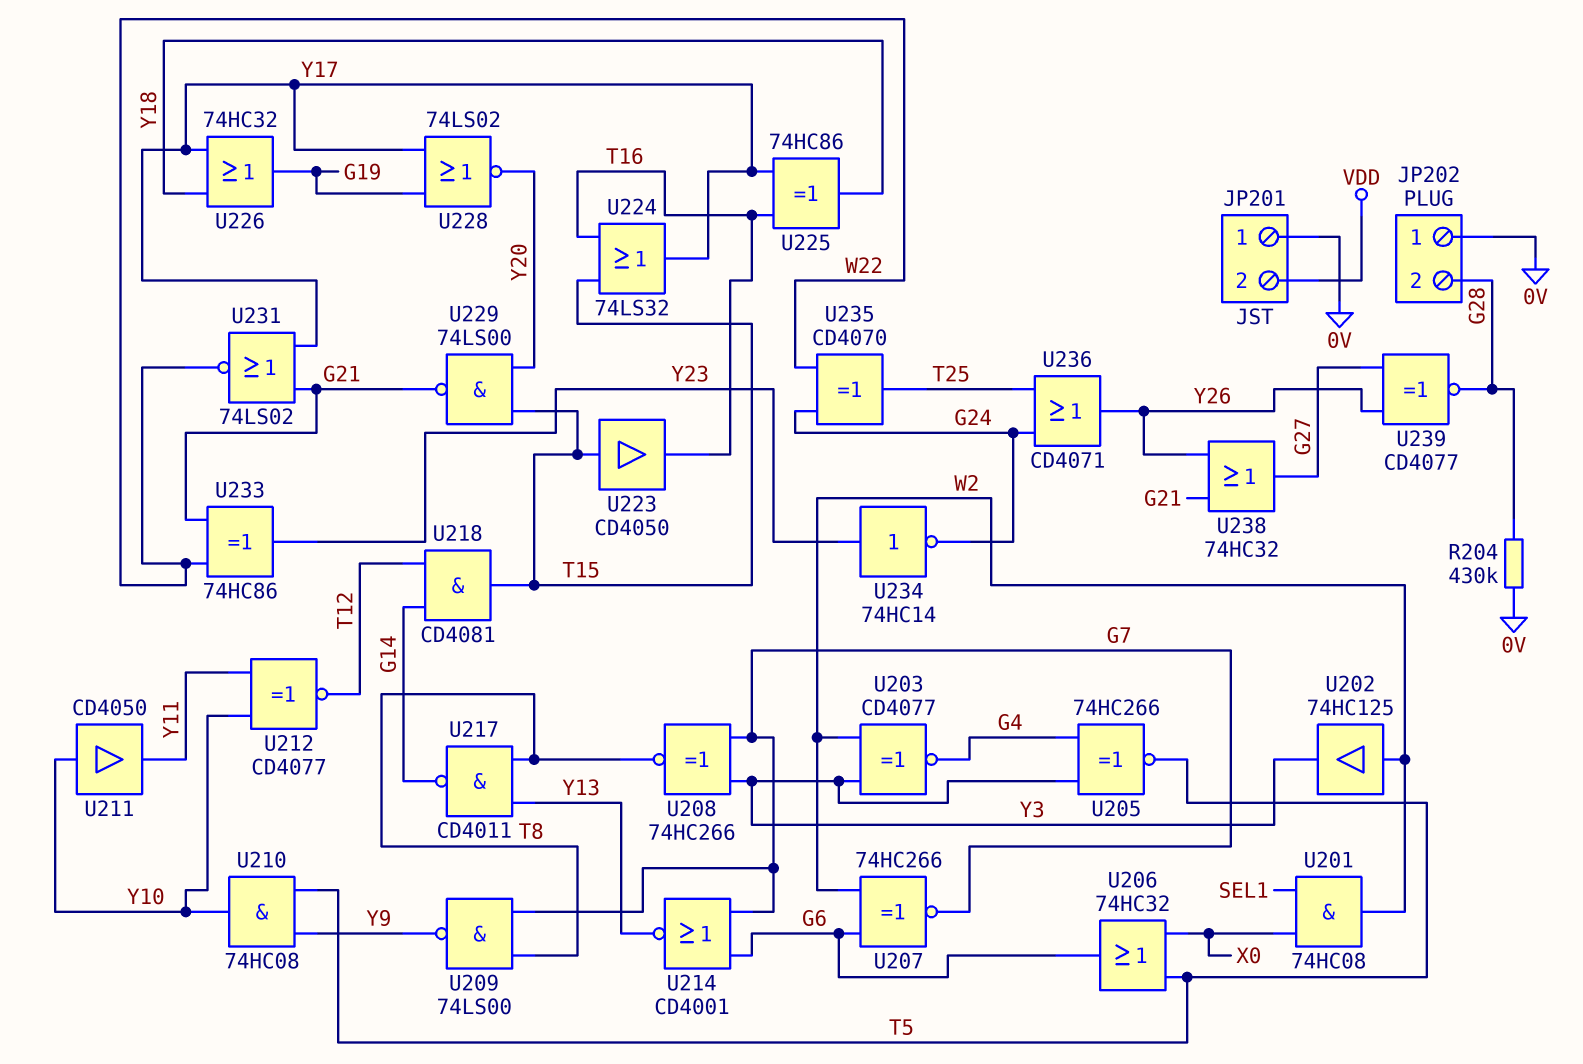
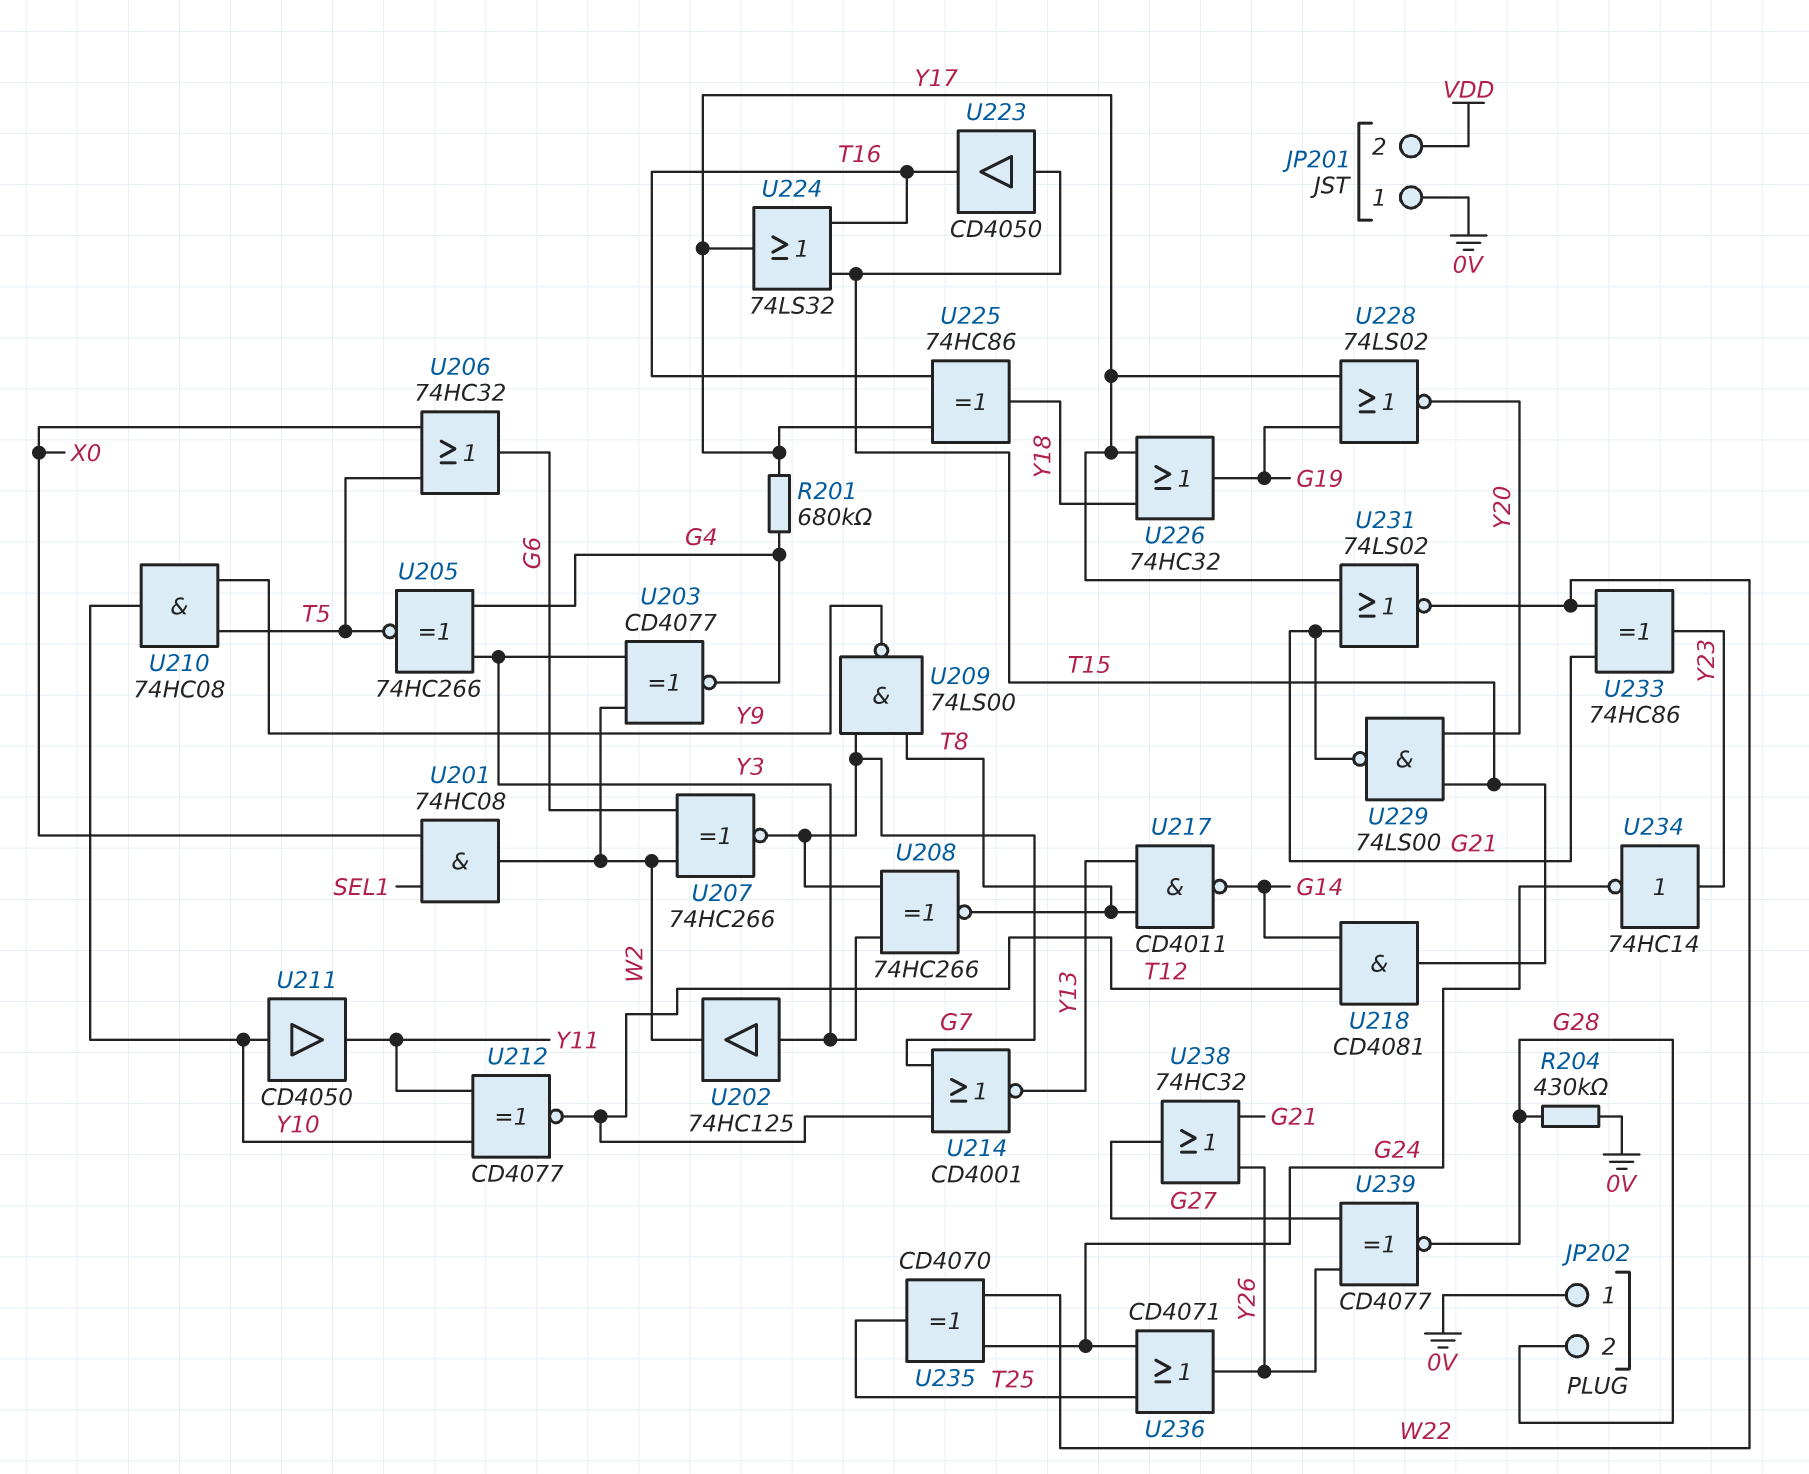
R201: none -> 680k (G4, Y17)
U202: buffer 74HC125 (in W2, out Y3) -> buffer 74HC125 (in Y3, out W2)
U214: NOR CD4001 (in G6, in G7, out Y13) -> NOR CD4001 (in G7, in T12, out Y13)

